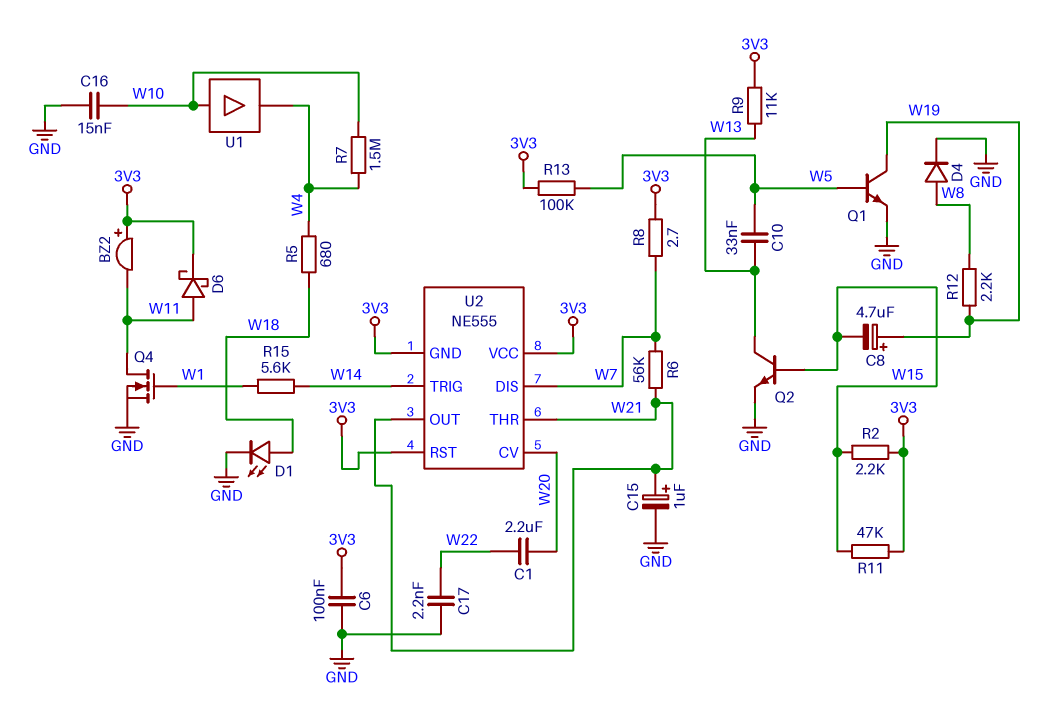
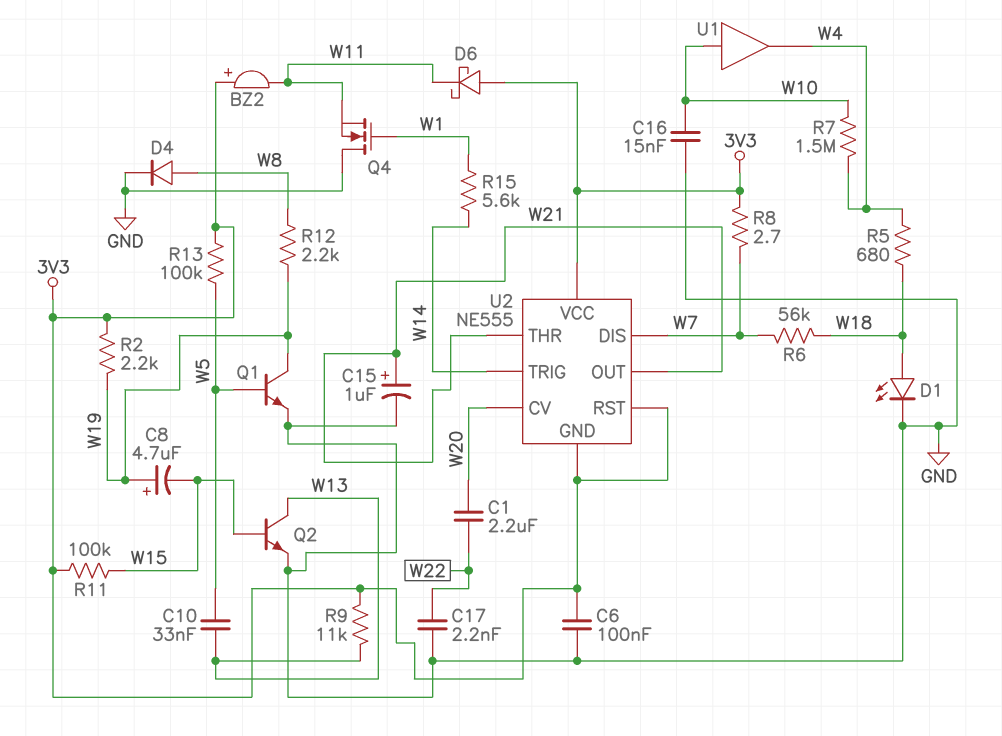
D6: schottky (A W11, K 3V3) -> schottky (A 3V3, K W11)
Q4: NMOS (G W1, D W11, S GND) -> NMOS (G W1, D GND, S W11)
R2: 2.2k (3V3, W15) -> 2.2k (3V3, W19)
R6: 56k (W7, W21) -> 56k (W7, W18)
R11: 47k (3V3, W15) -> 100k (3V3, W15)

